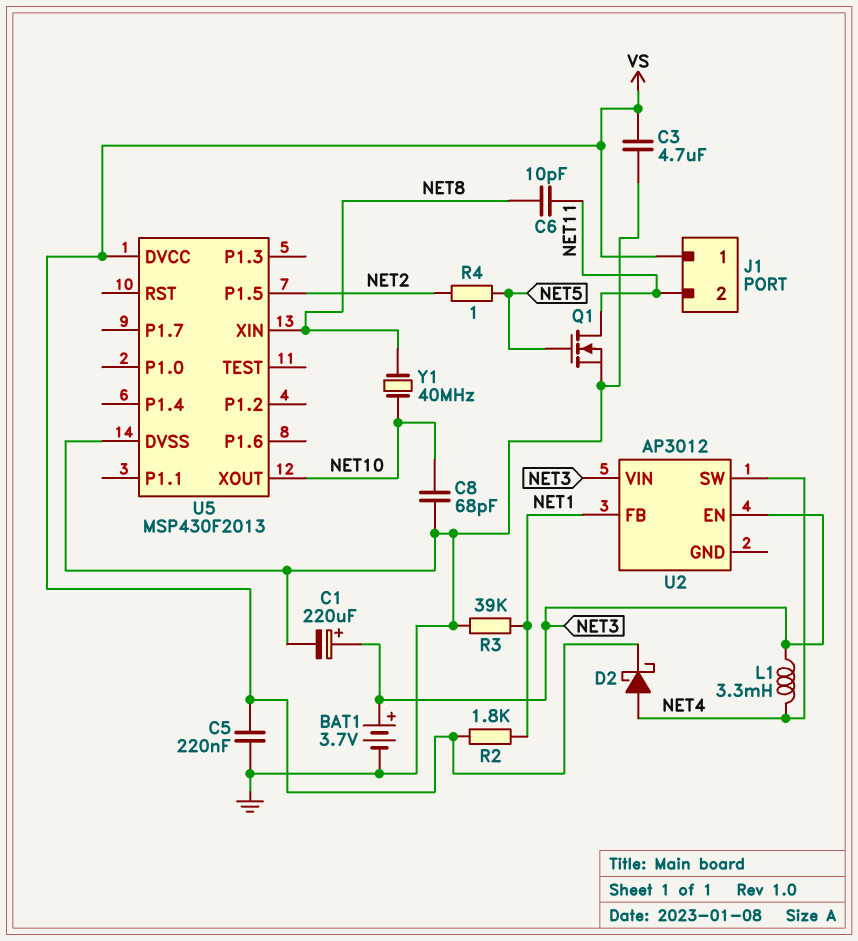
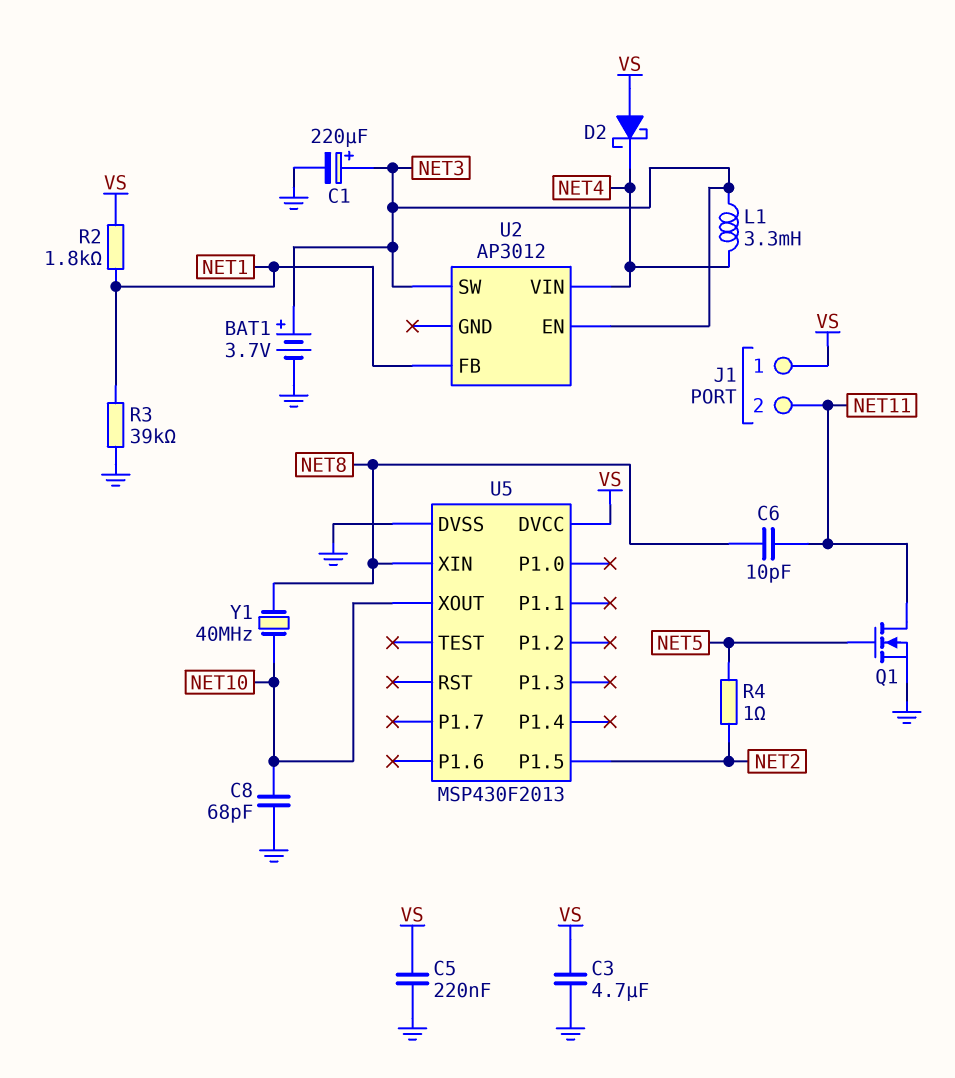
D2: schottky (A NET4, K VS) -> schottky (A VS, K NET4)
U2 pin SW: NET4 -> NET3
U2 pin VIN: NET3 -> NET4

